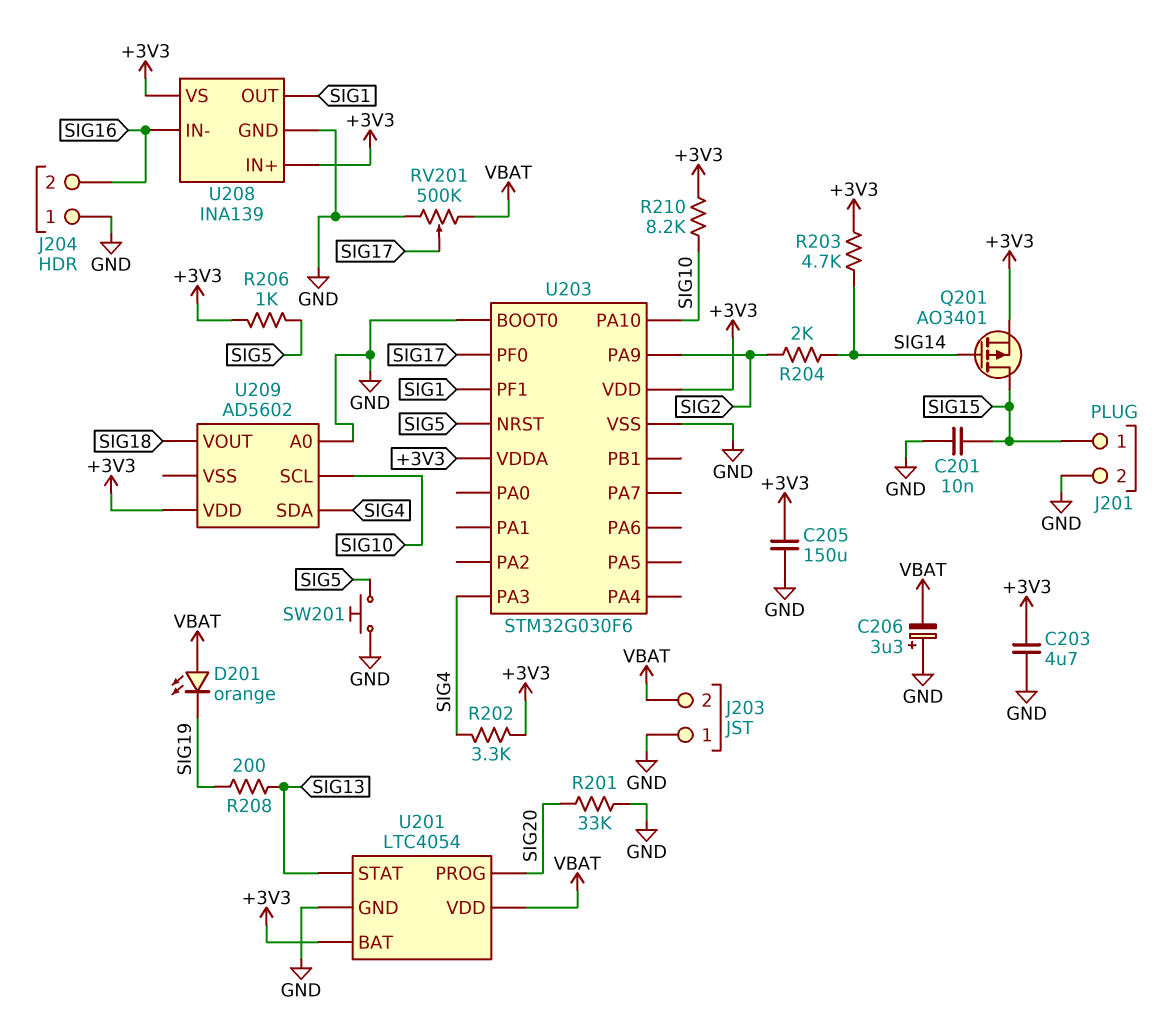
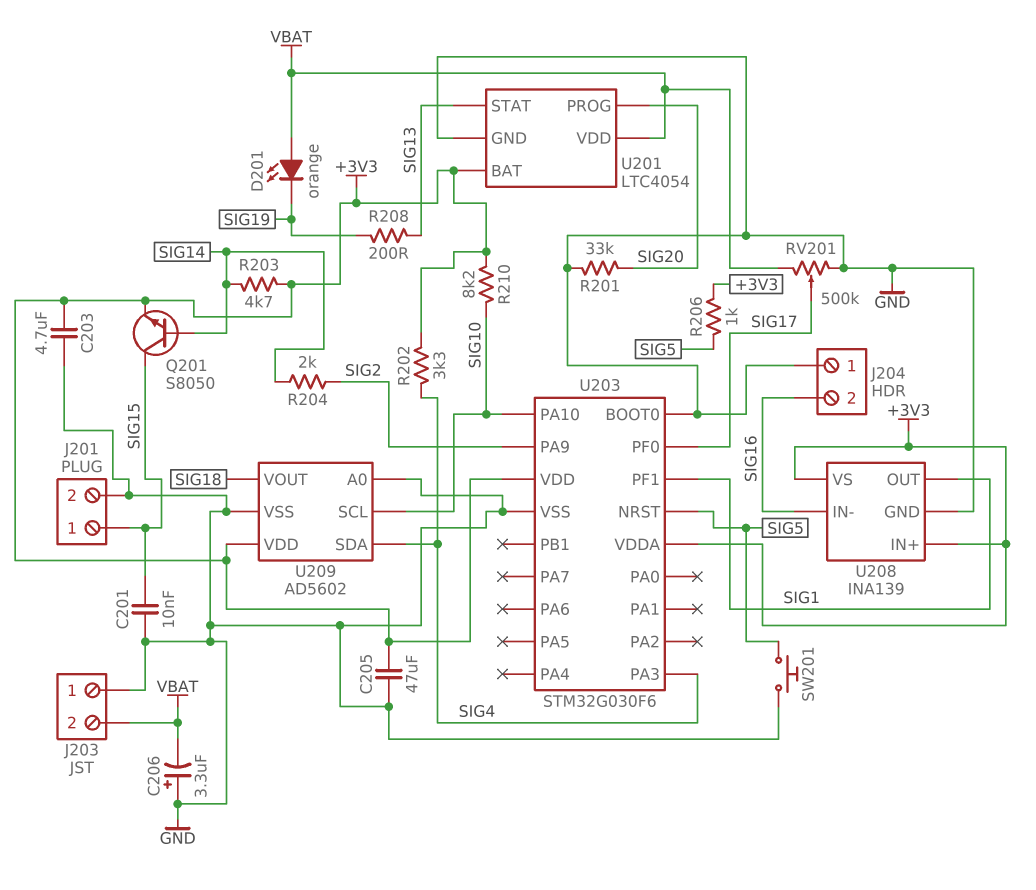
C205: 150uF (+3V3, GND) -> 47uF (+3V3, GND)
Q201: PMOS AO3401 (G SIG14, D SIG15, S +3V3) -> NPN S8050 (B SIG14, C SIG15, E +3V3)
U209 pin VSS: none -> GND

